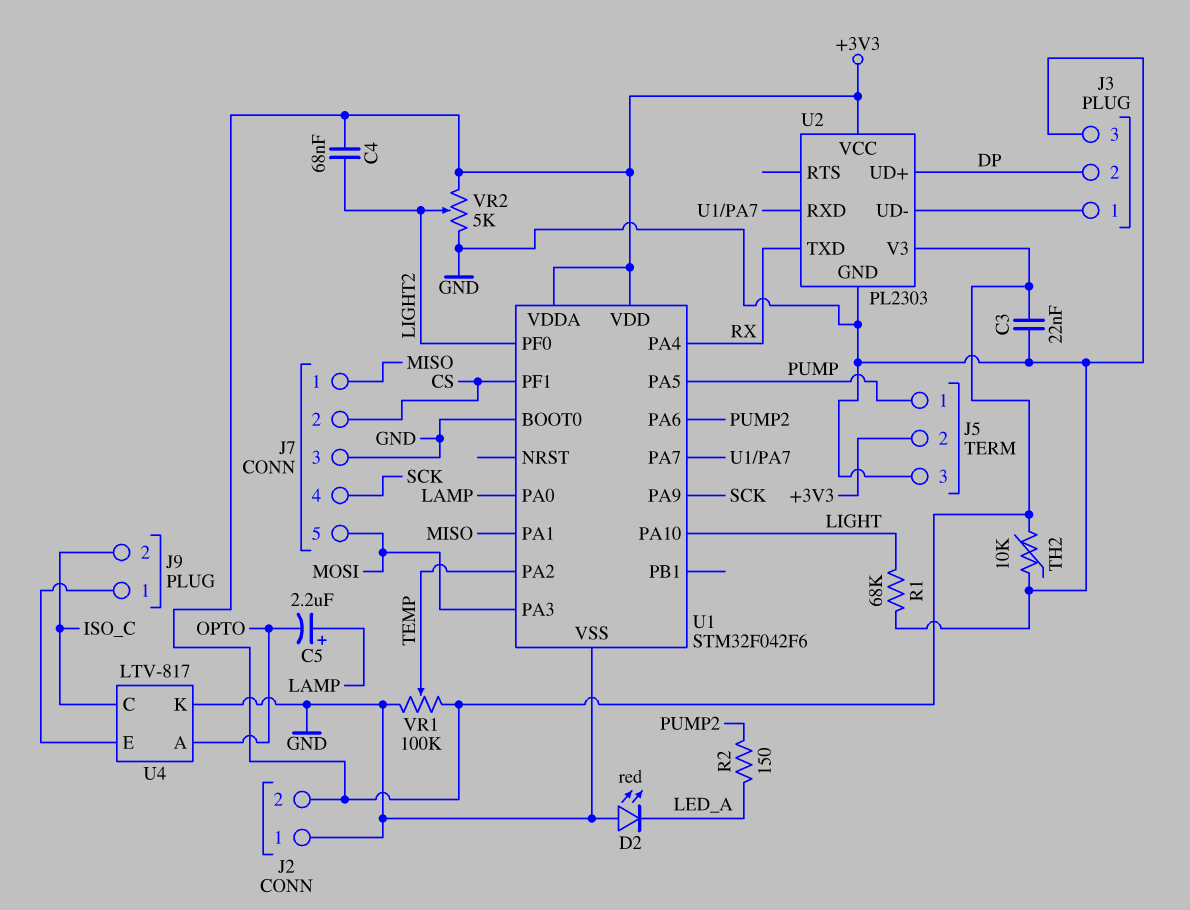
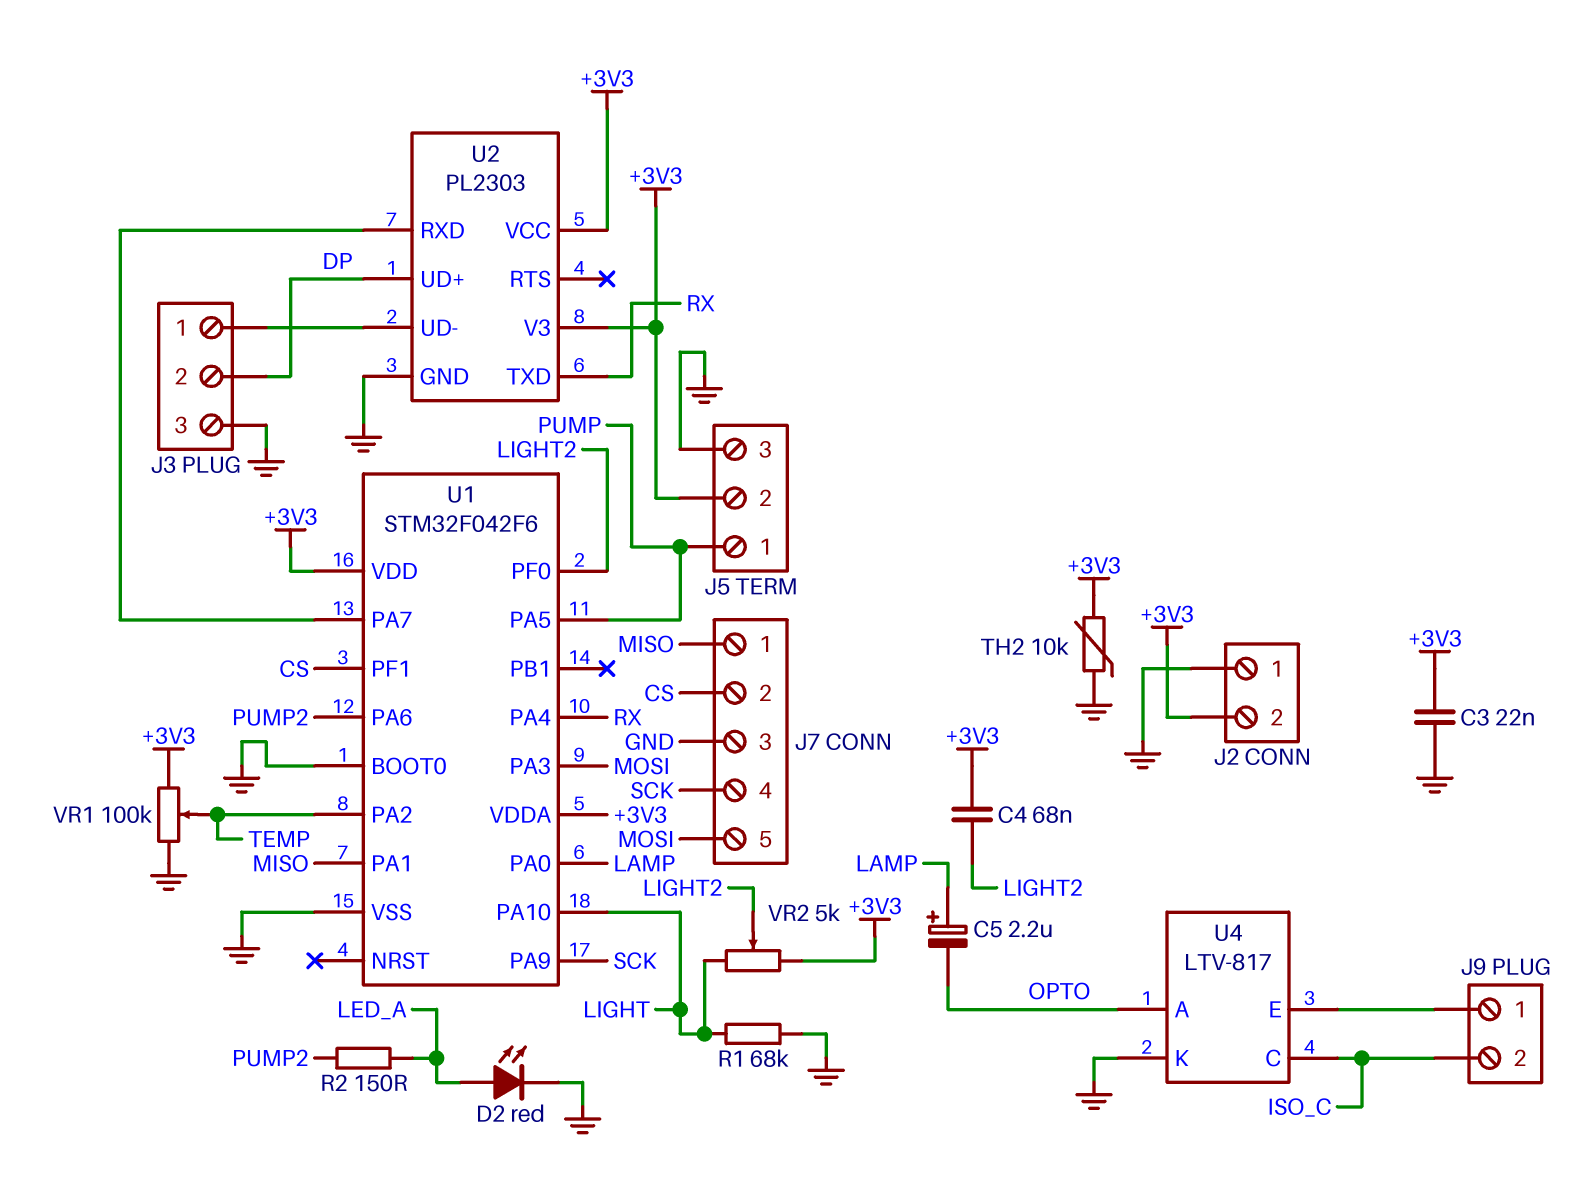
D2: LED red (A GND, K LED_A) -> LED red (A LED_A, K GND)
VR2: 5k (+3V3, GND, wiper LIGHT2) -> 5k (+3V3, LIGHT, wiper LIGHT2)

